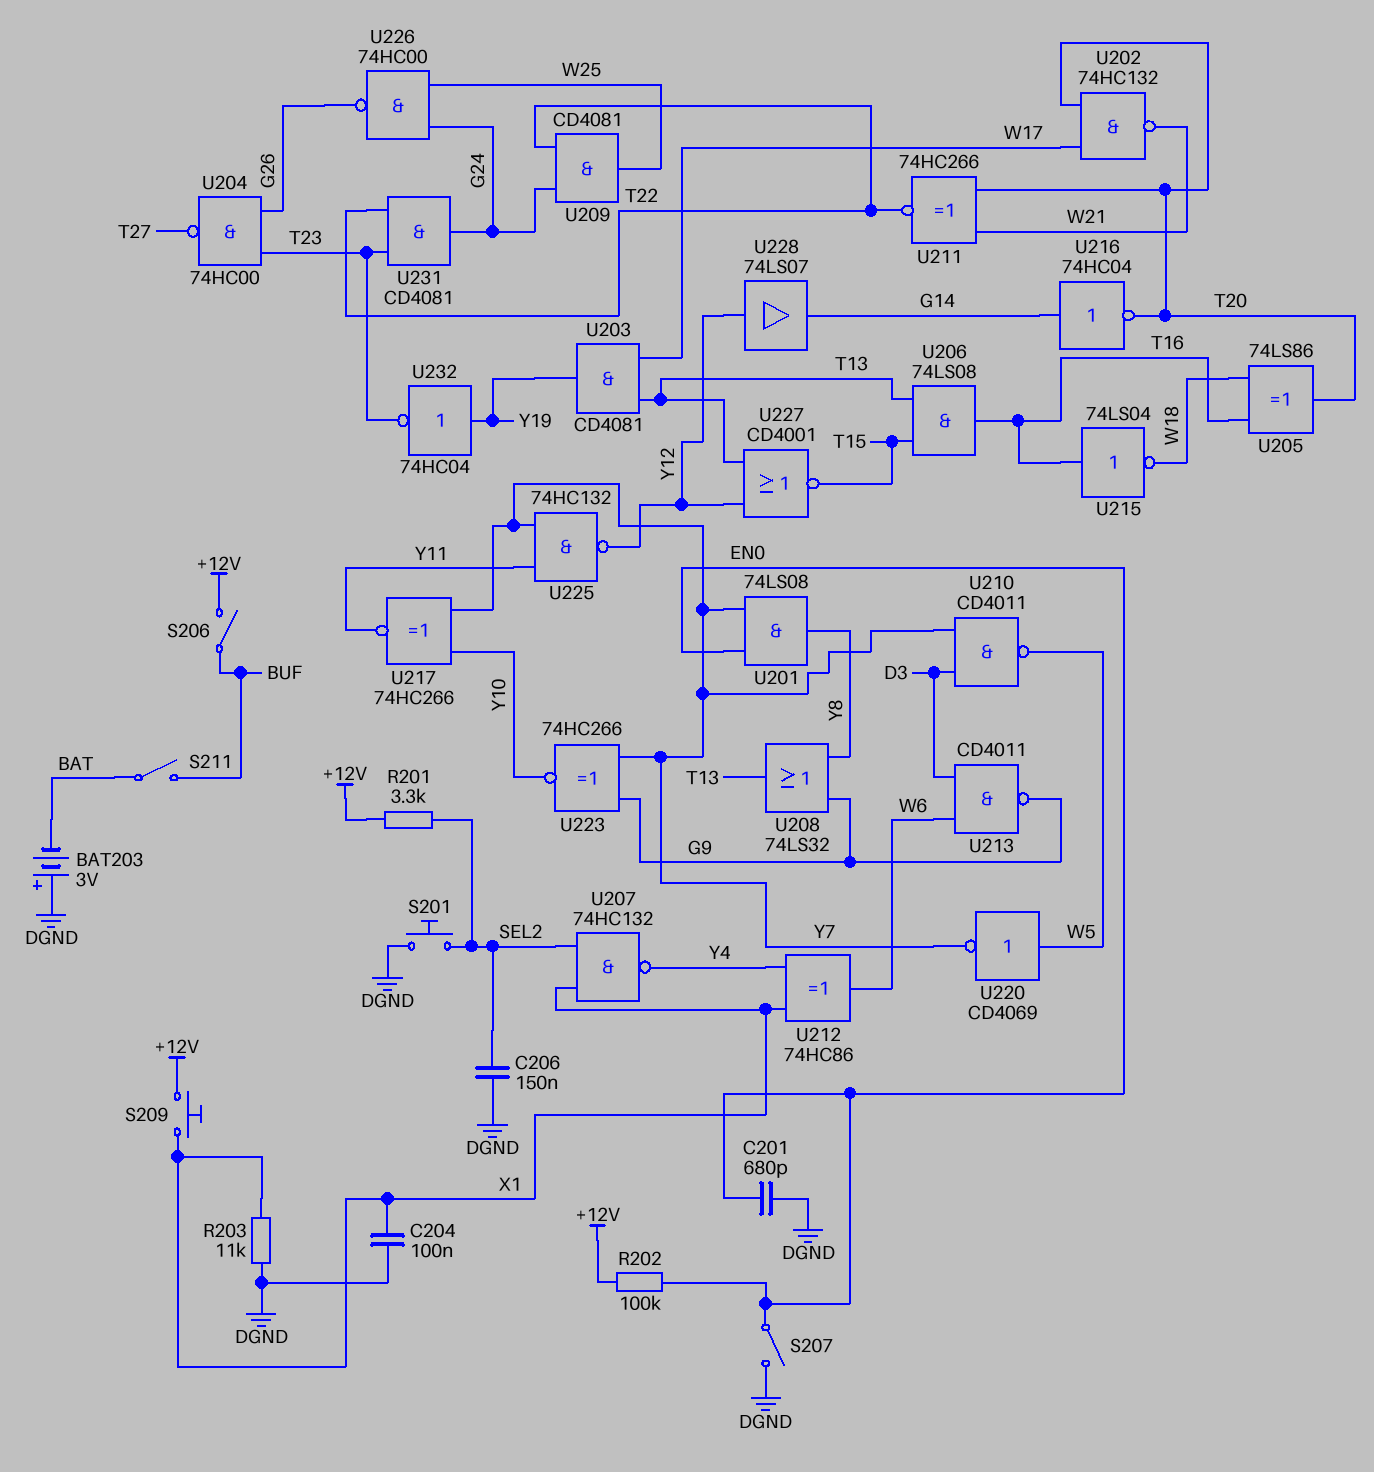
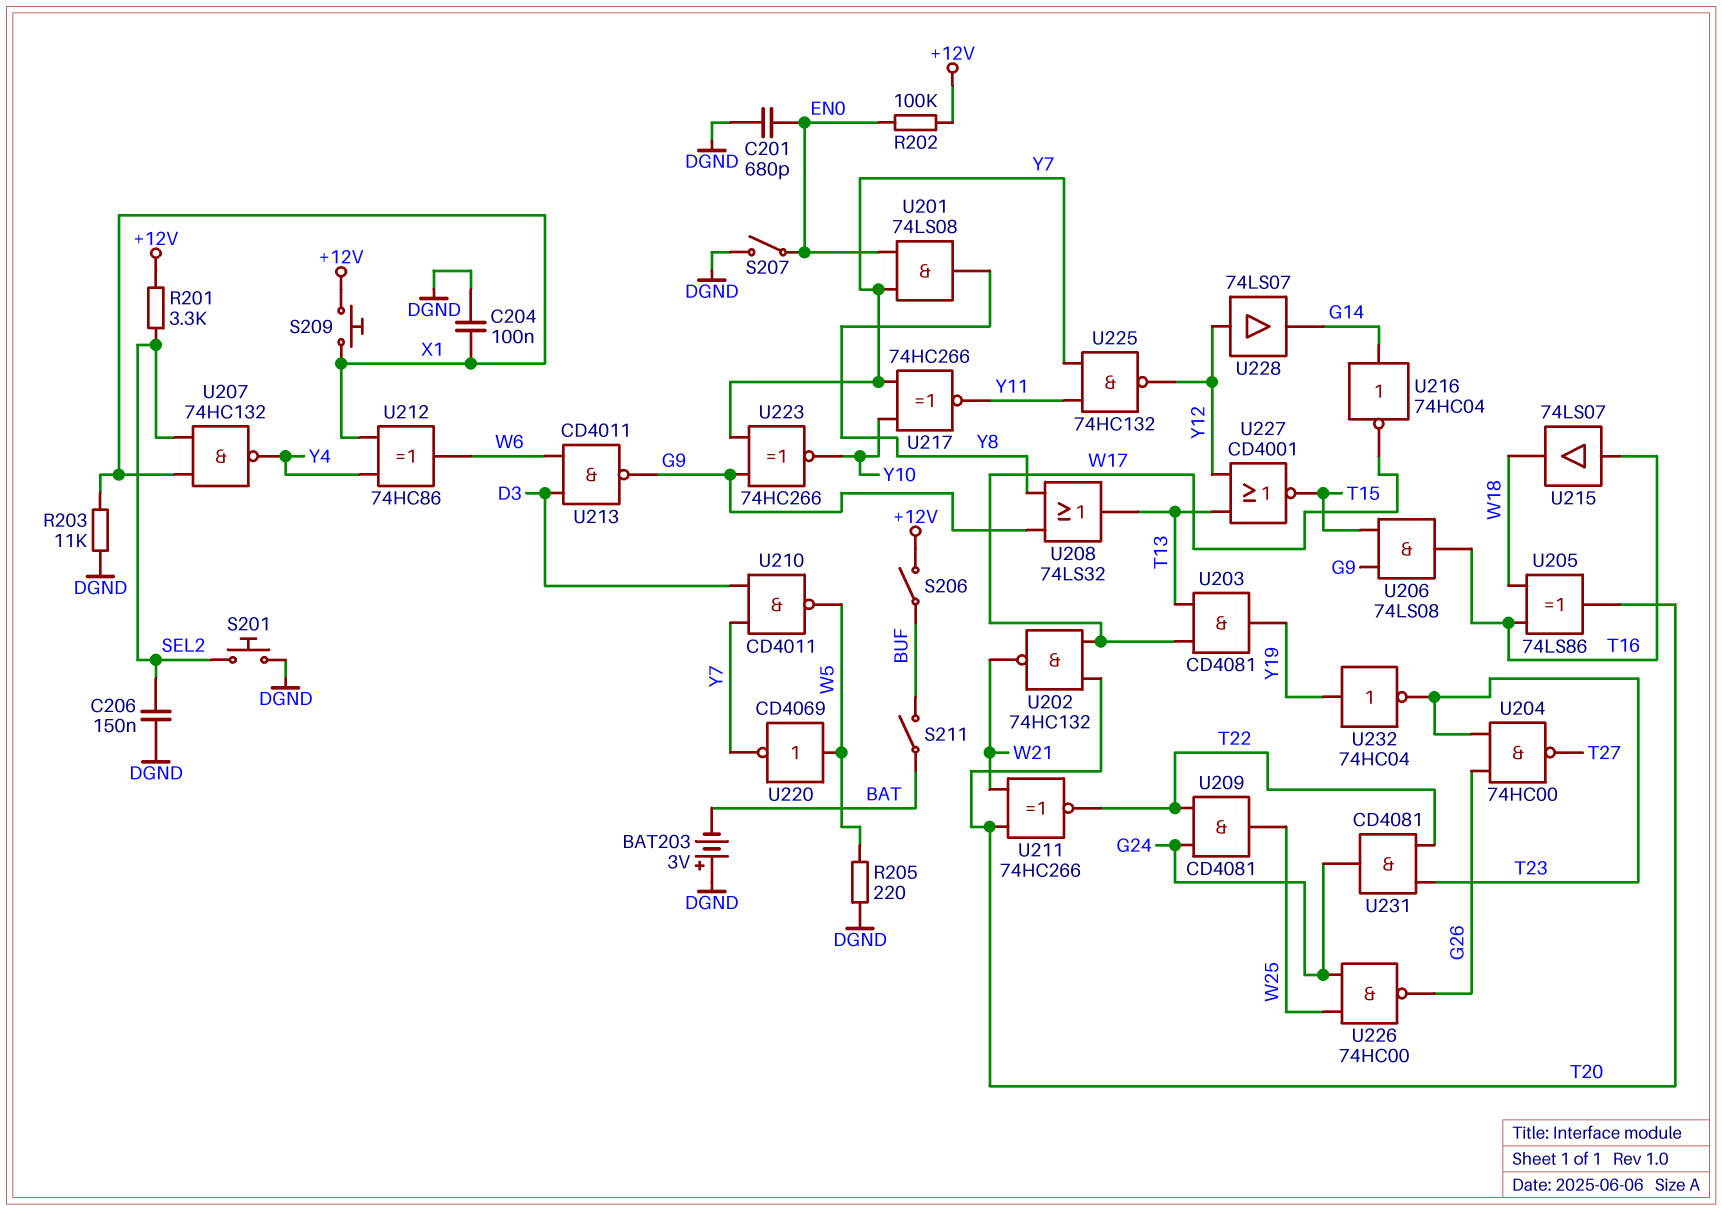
R205: none -> 220 (DGND, W5)
U206: AND 74LS08 (in T13, in T15, out T16) -> AND 74LS08 (in G9, in T15, out T16)
U215: NOT 74LS04 (in T16, out W18) -> buffer 74LS07 (in T16, out W18)
U216: NOT 74HC04 (in G14, out T20) -> NOT 74HC04 (in G14, out W17)

